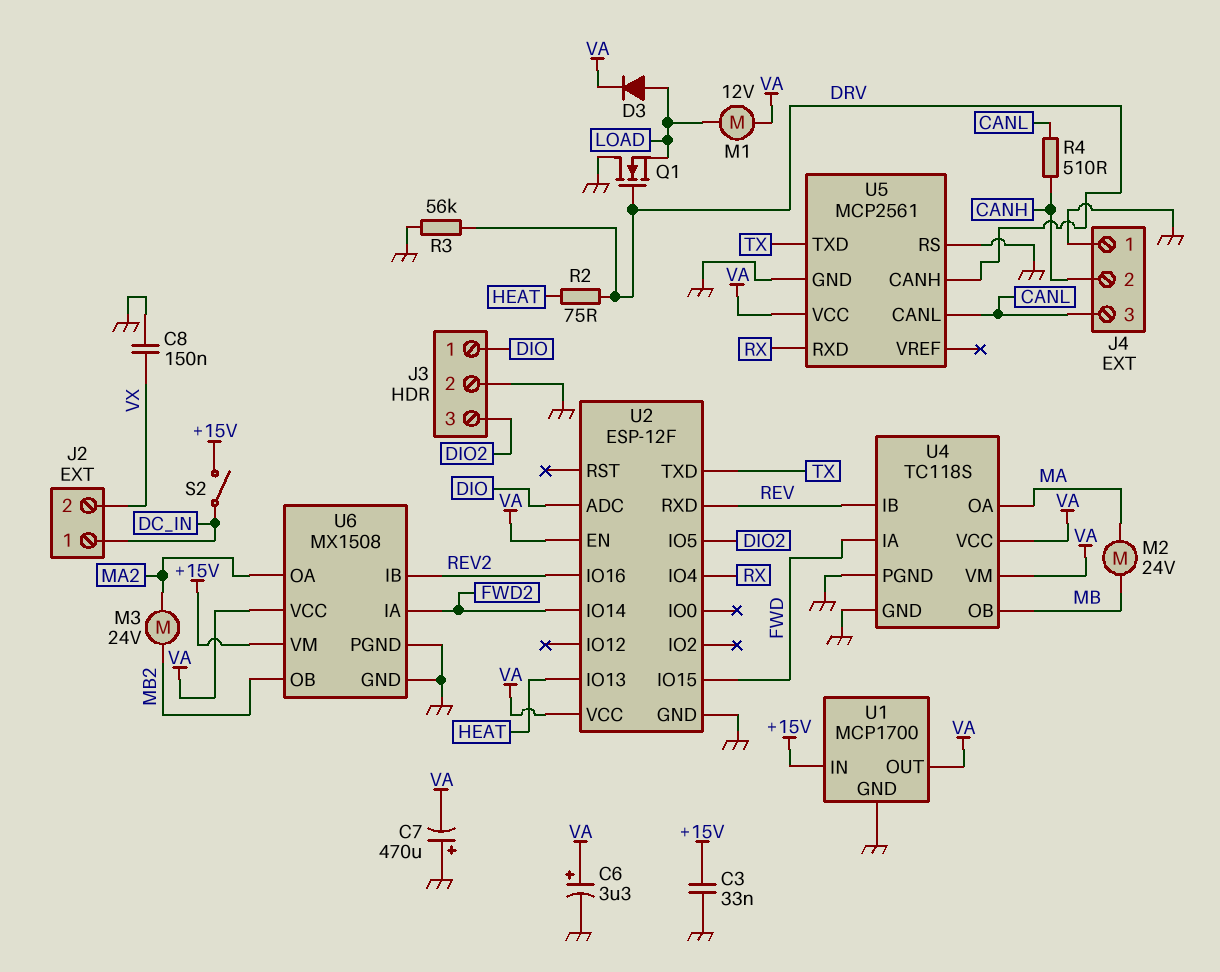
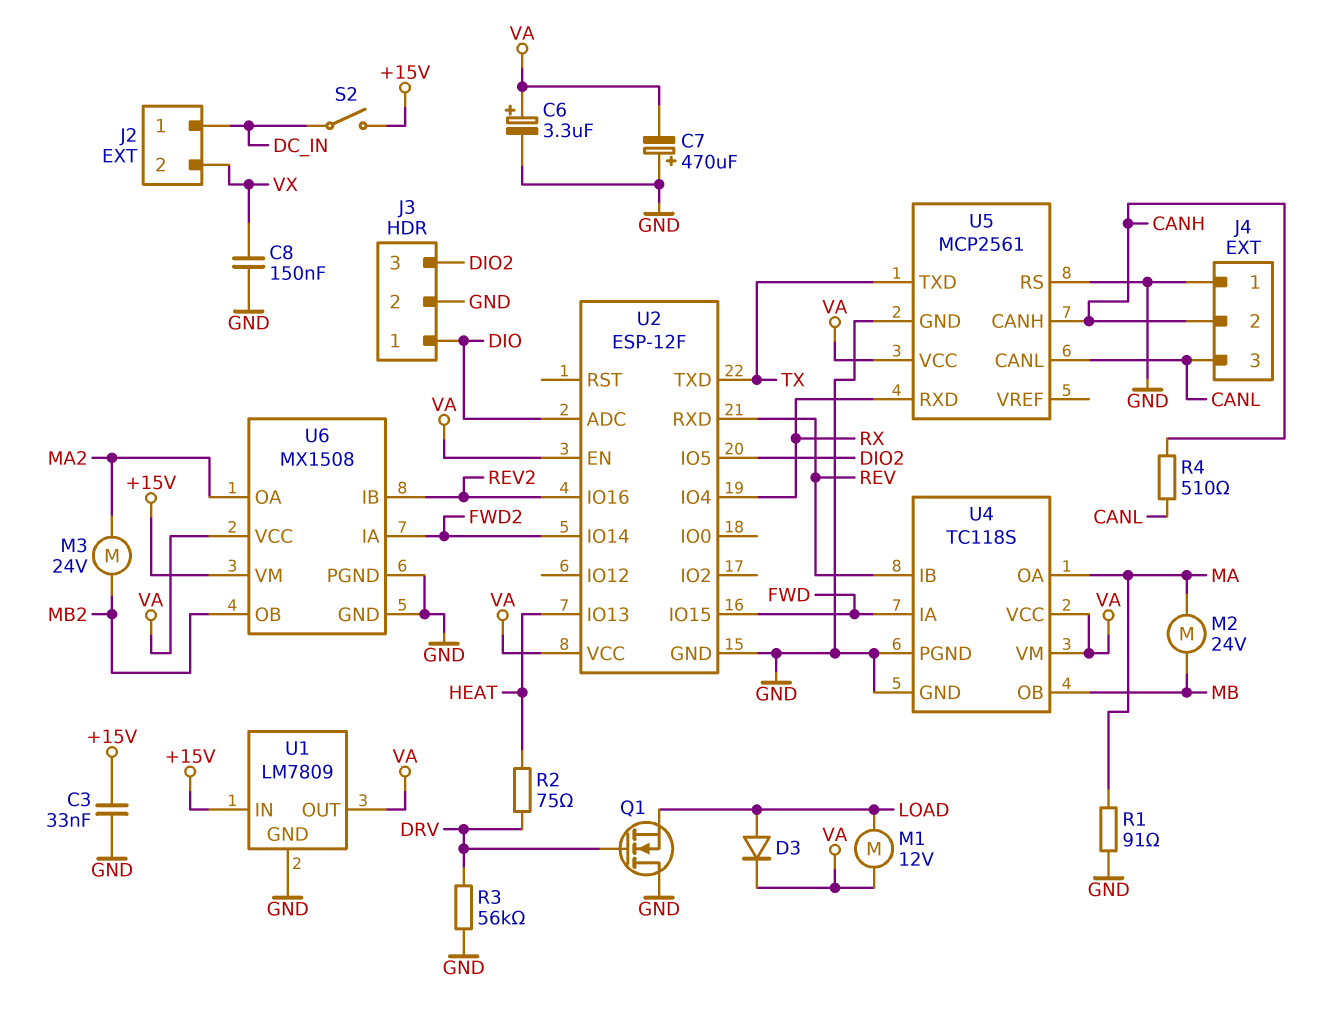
R1: none -> 91 (GND, MA)
U1: MCP1700 -> LM7809
U5 pin CANH: DRV -> CANH

